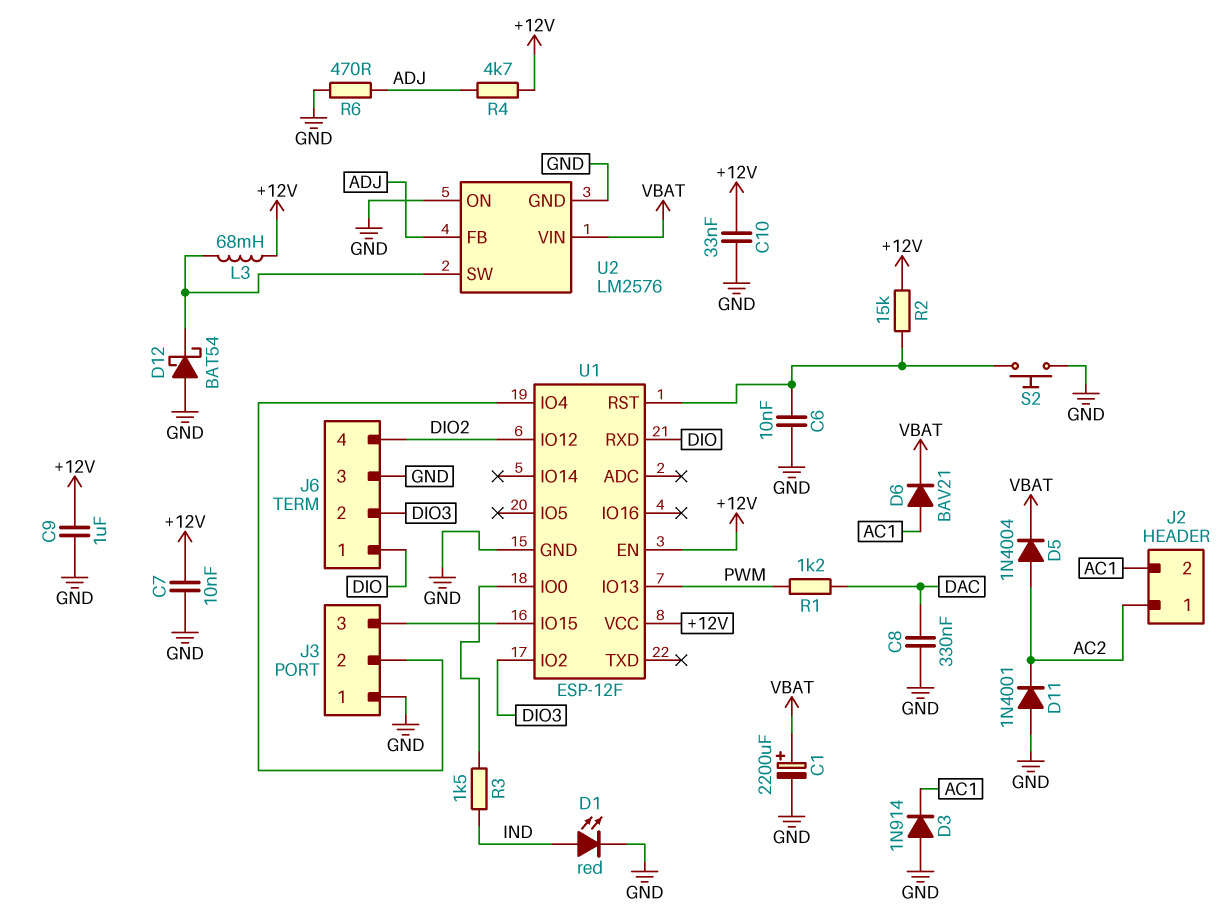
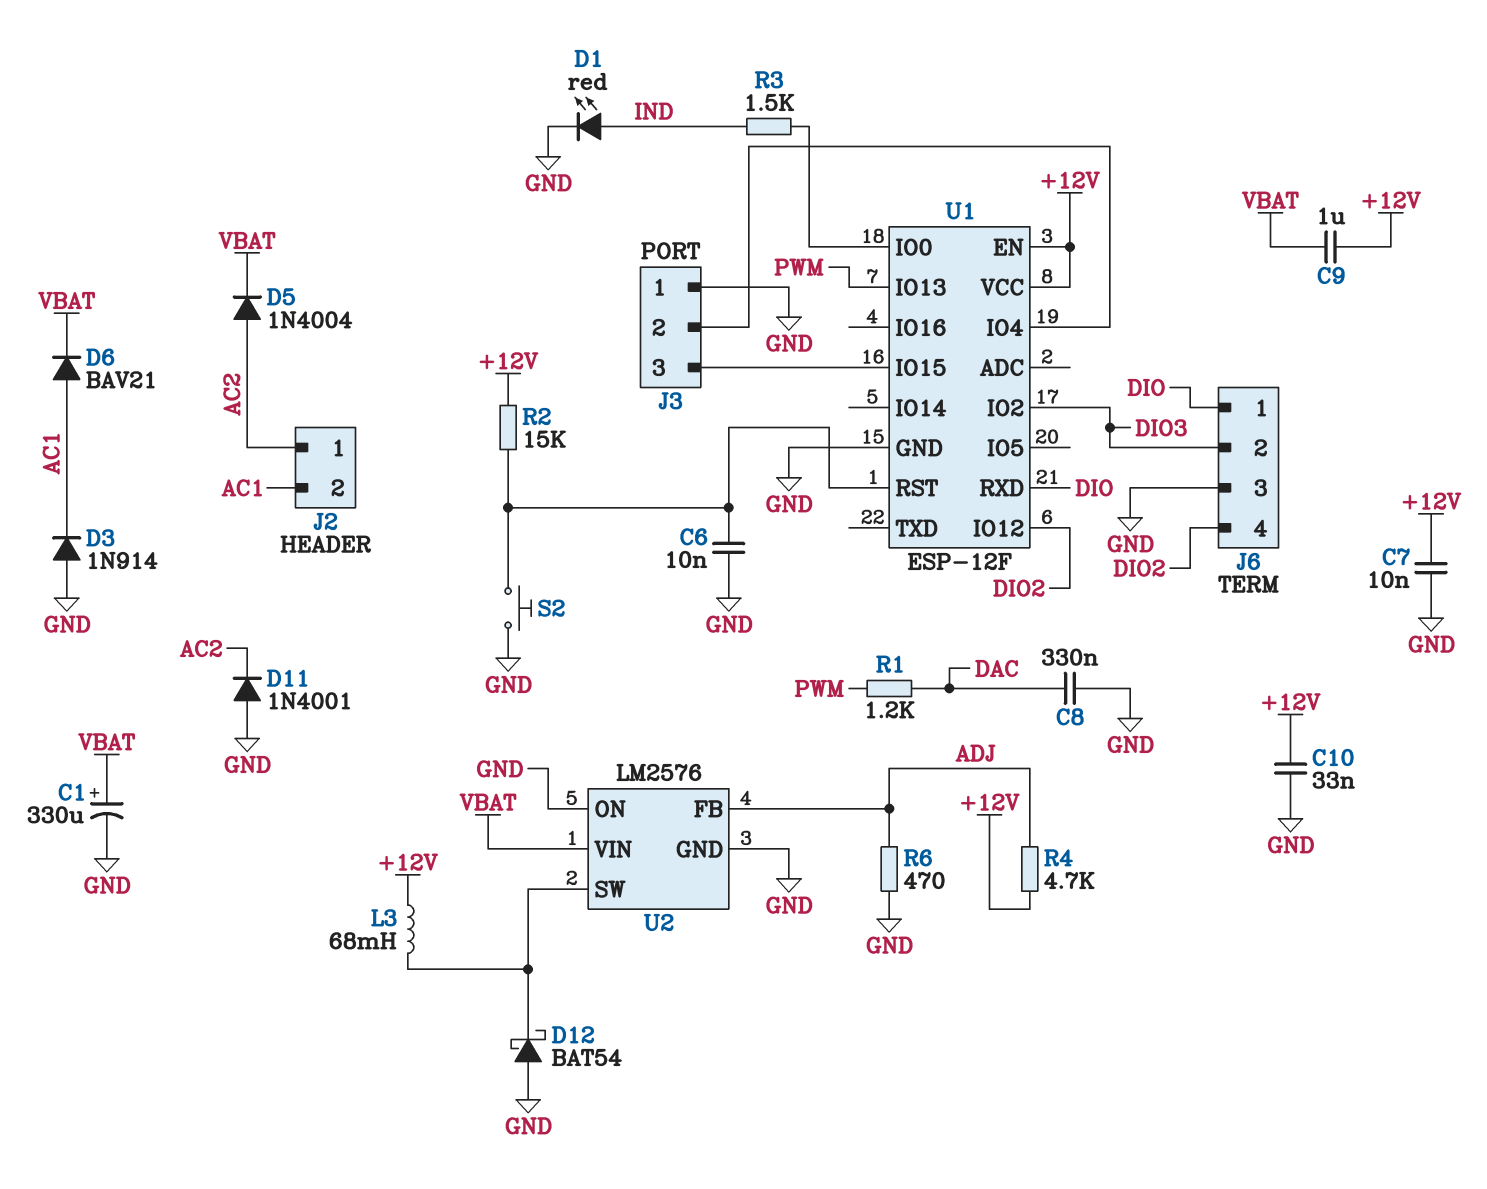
C1: 2200uF (plus VBAT, minus GND) -> 330uF (plus VBAT, minus GND)
C9: 1uF (+12V, GND) -> 1uF (+12V, VBAT)

